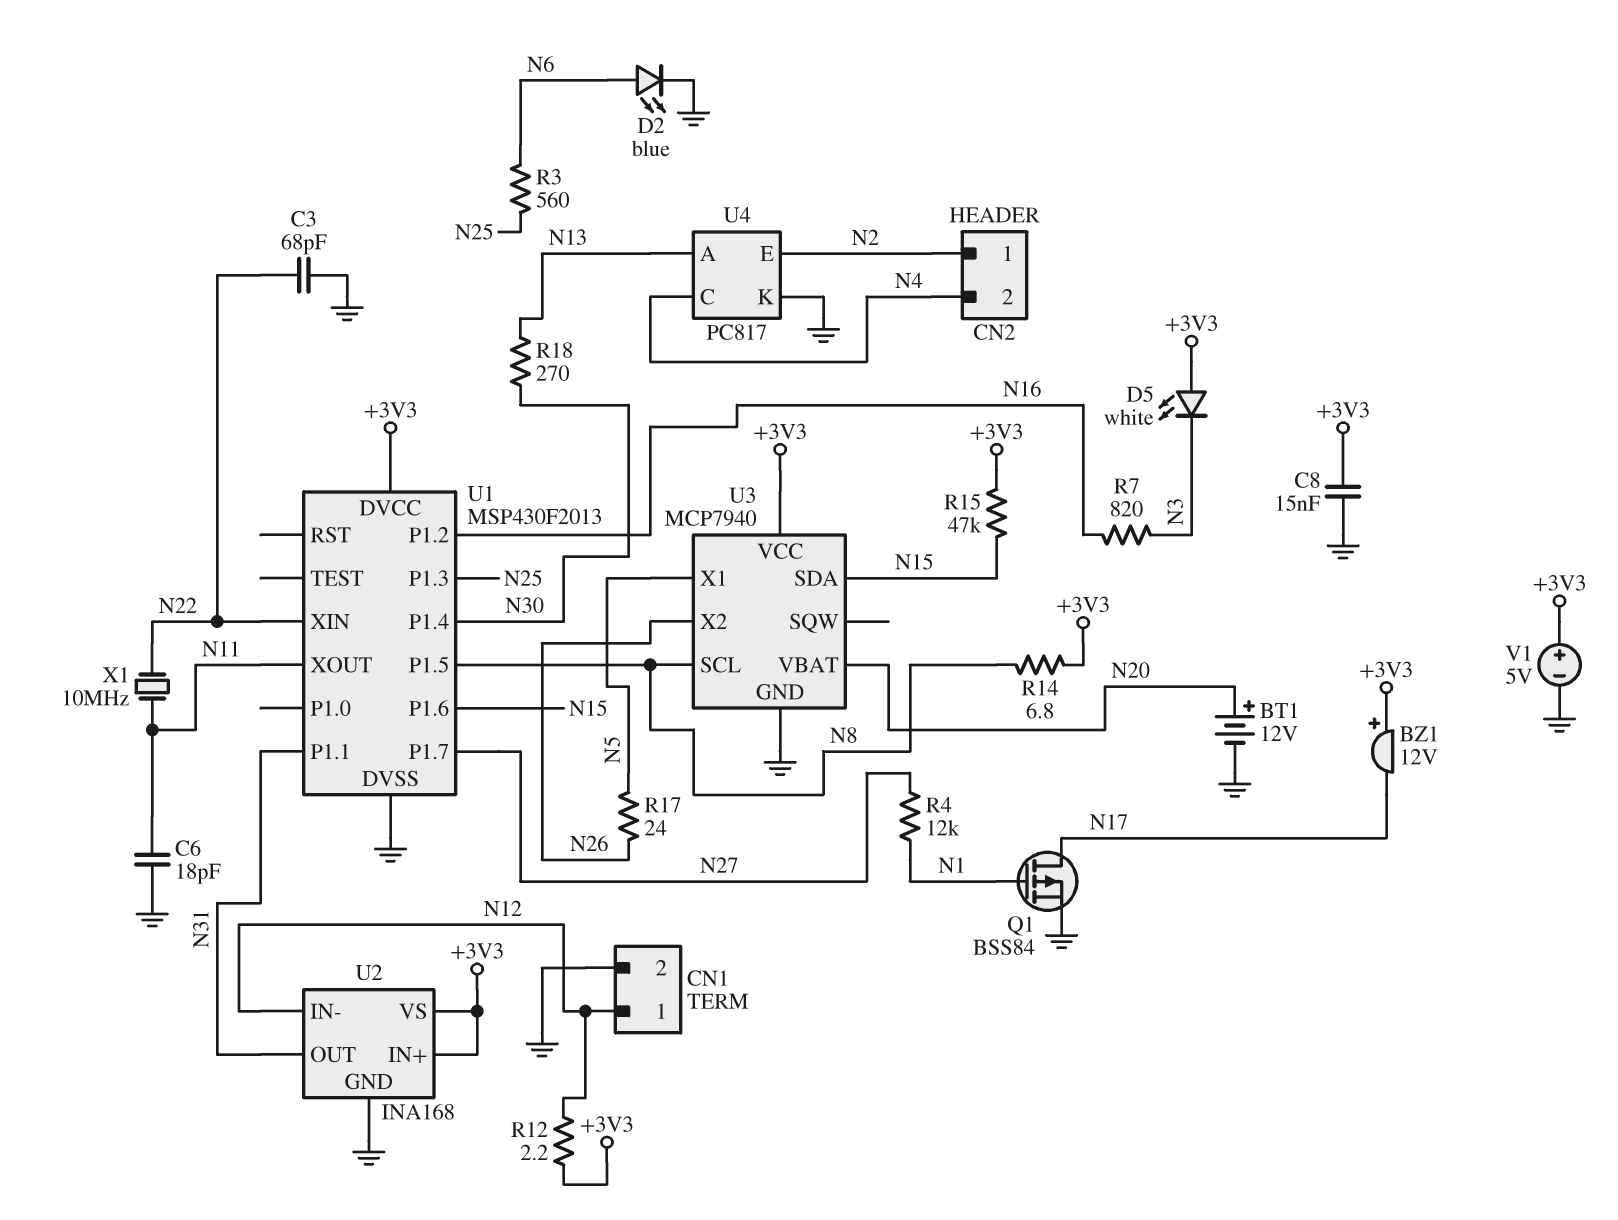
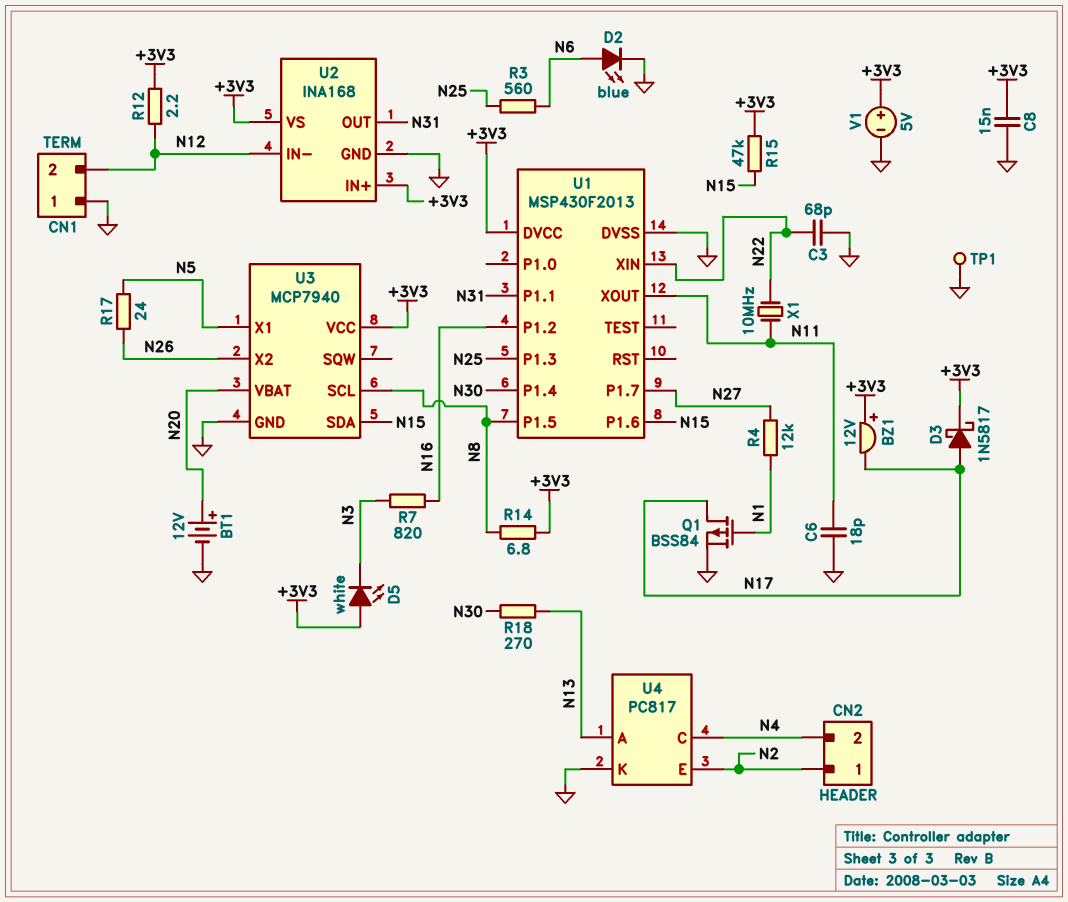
CN1 pin 1: N12 -> GND
CN1 pin 2: GND -> N12
D3: none -> schottky 1N5817 (A N17, K +3V3)
TP1: none -> test point (GND)

